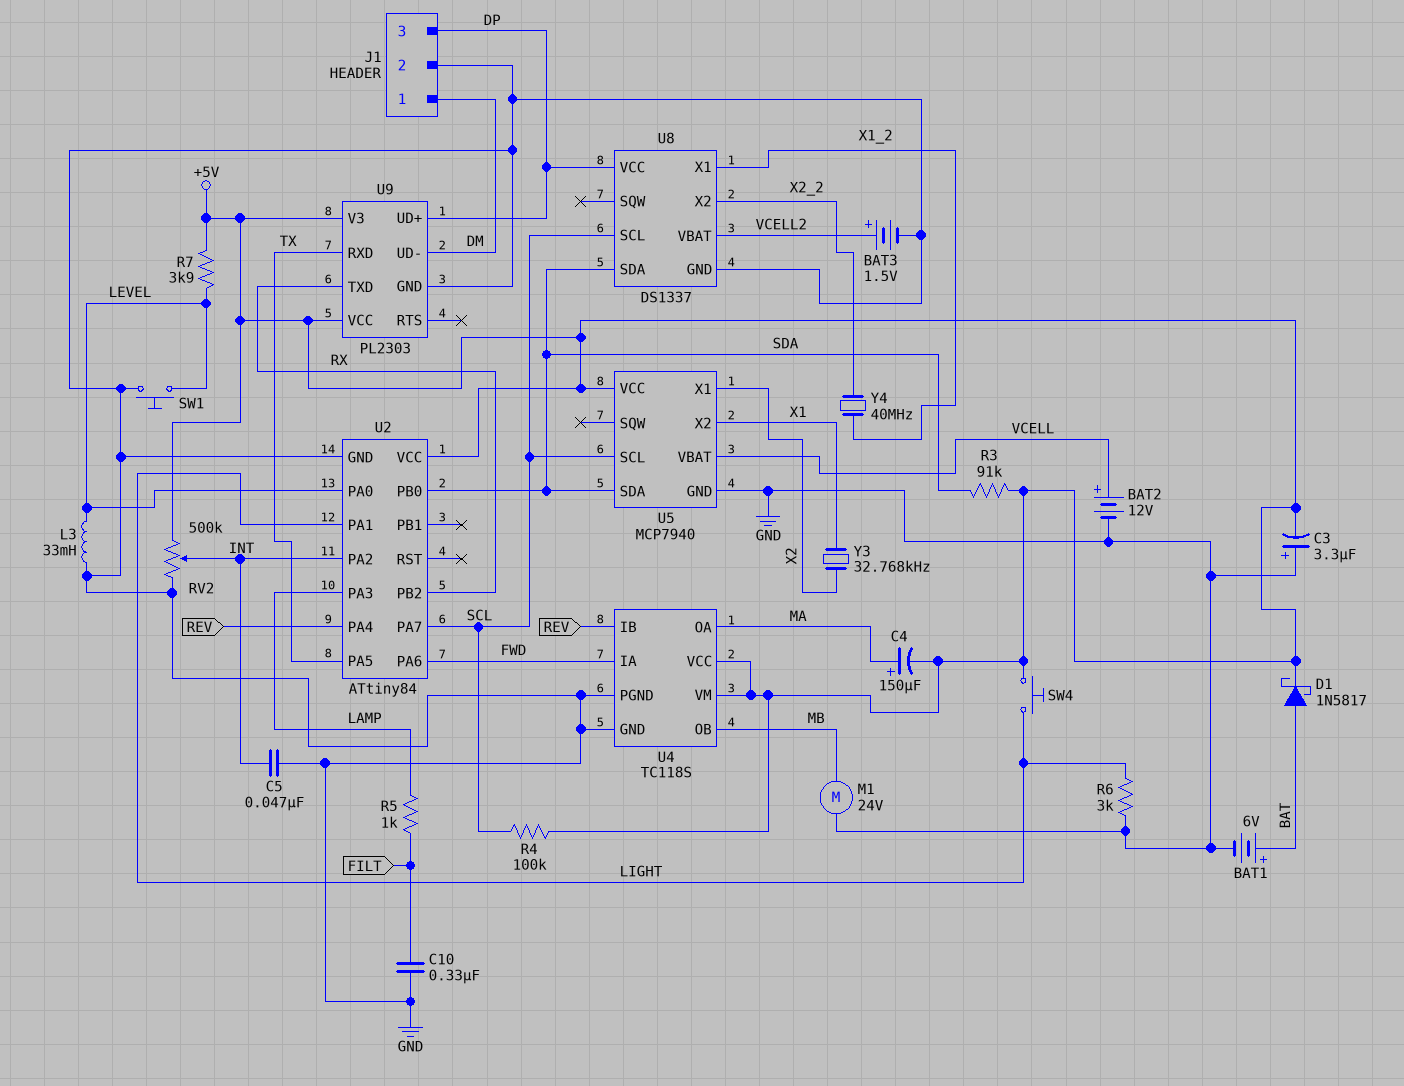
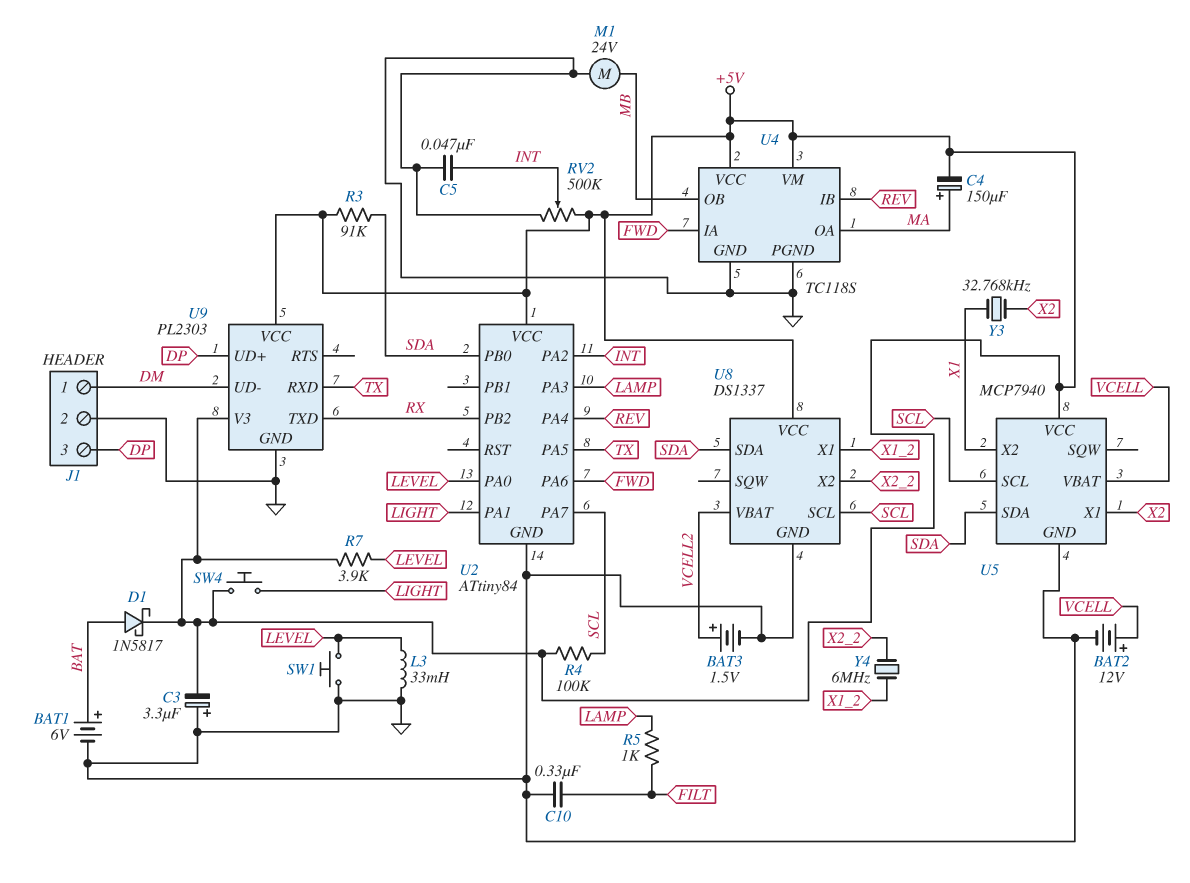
R6: 3k (GND, LIGHT) -> none
U8 pin VCC: DP -> +5V
Y4: 40MHz (X1_2, X2_2) -> 6MHz (X1_2, X2_2)

